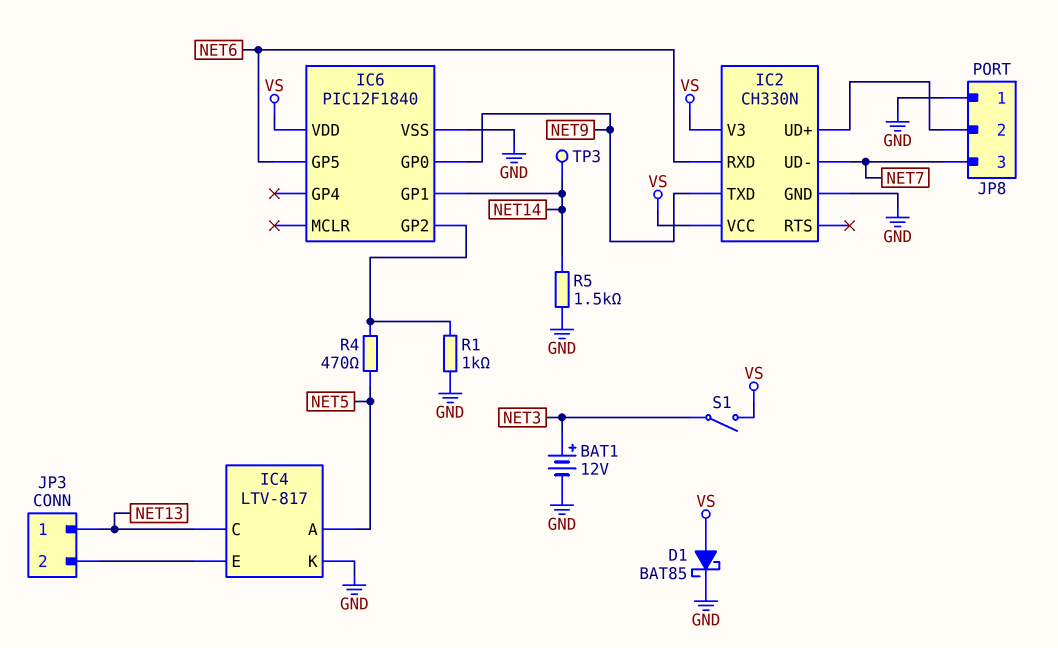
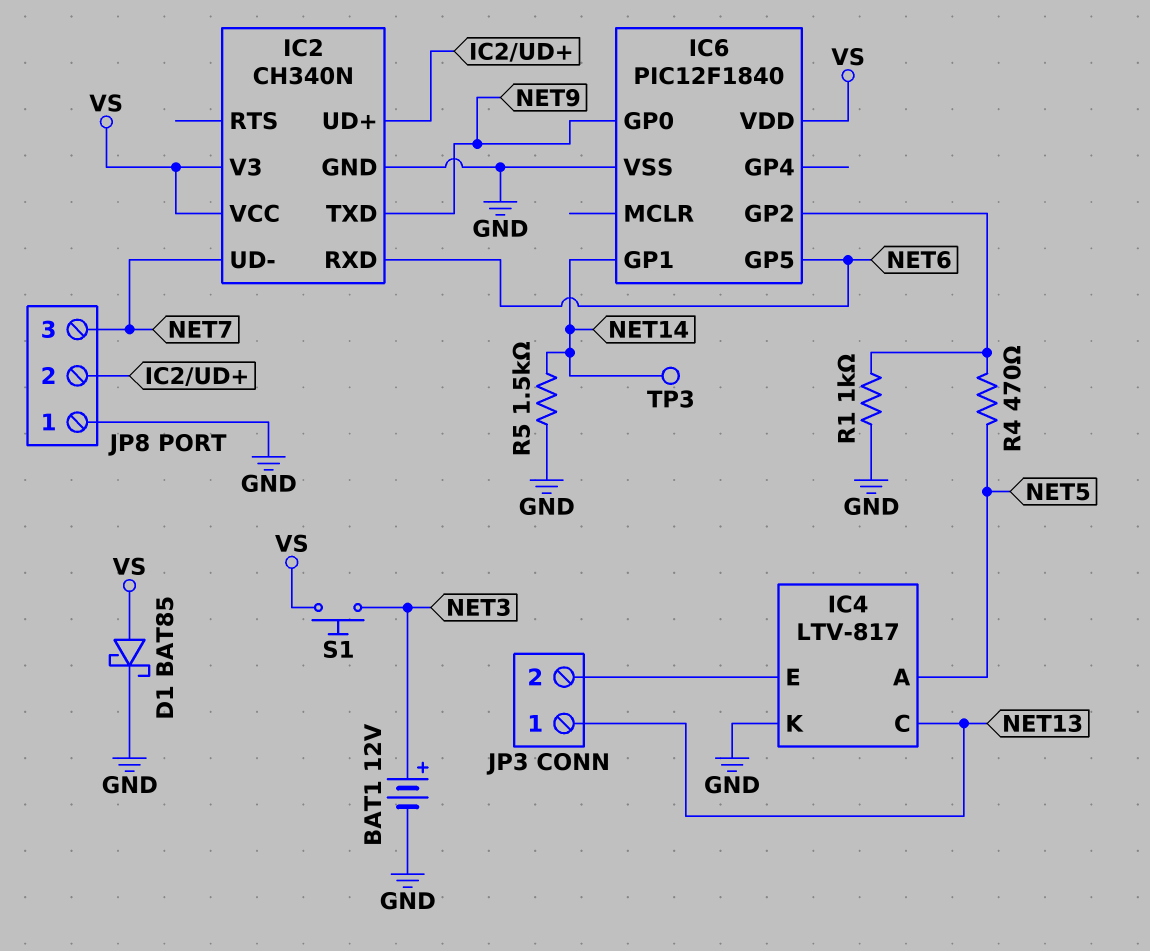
IC2: CH330N -> CH340N
S1: switch (NET3, VS) -> button (NET3, VS)

